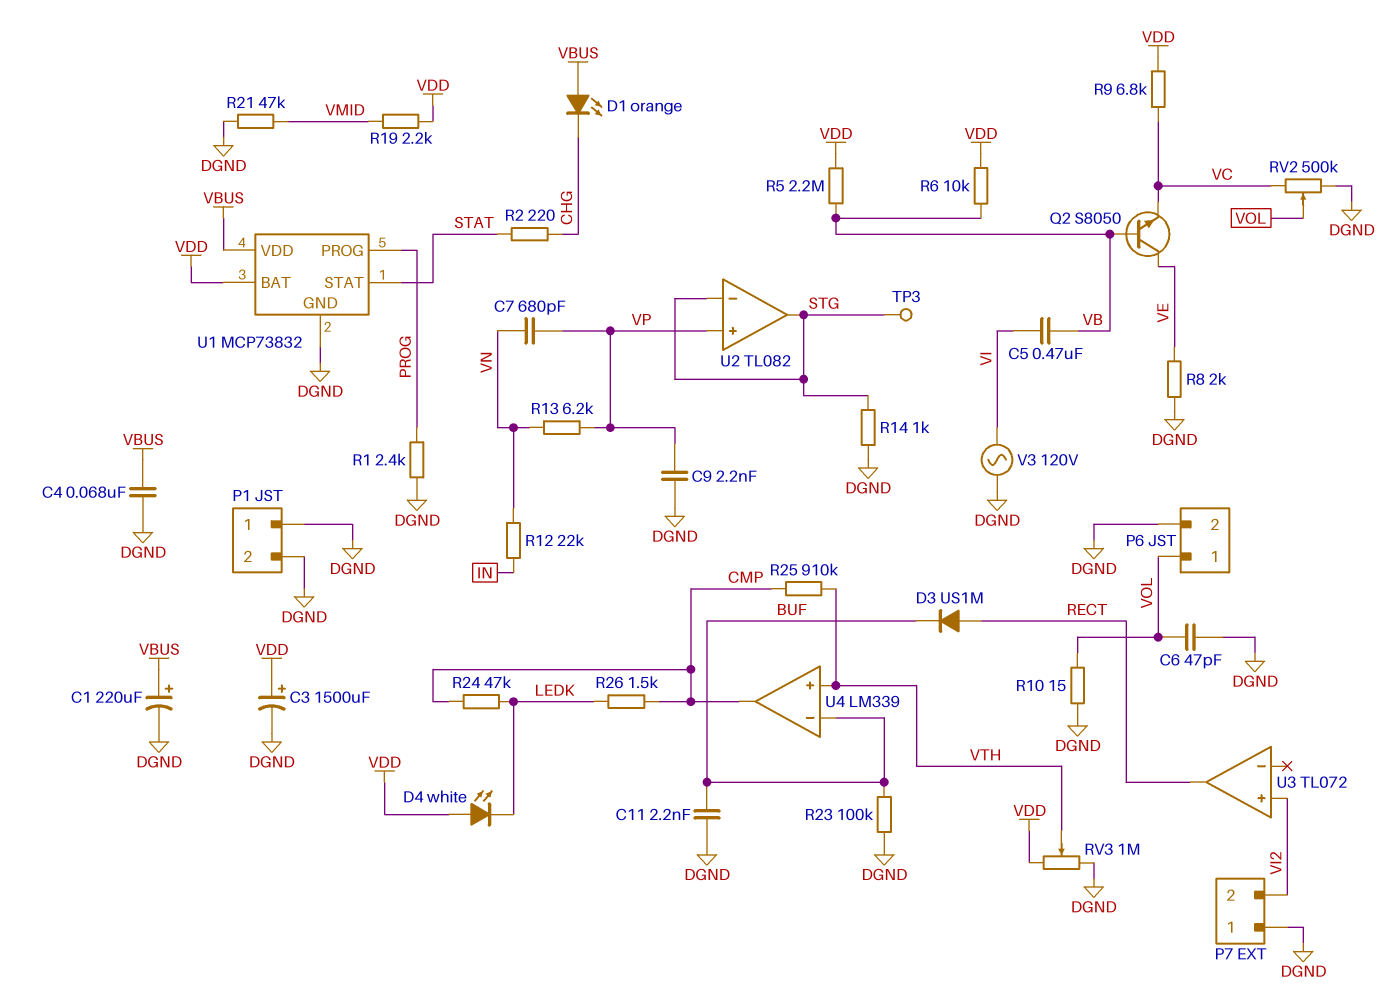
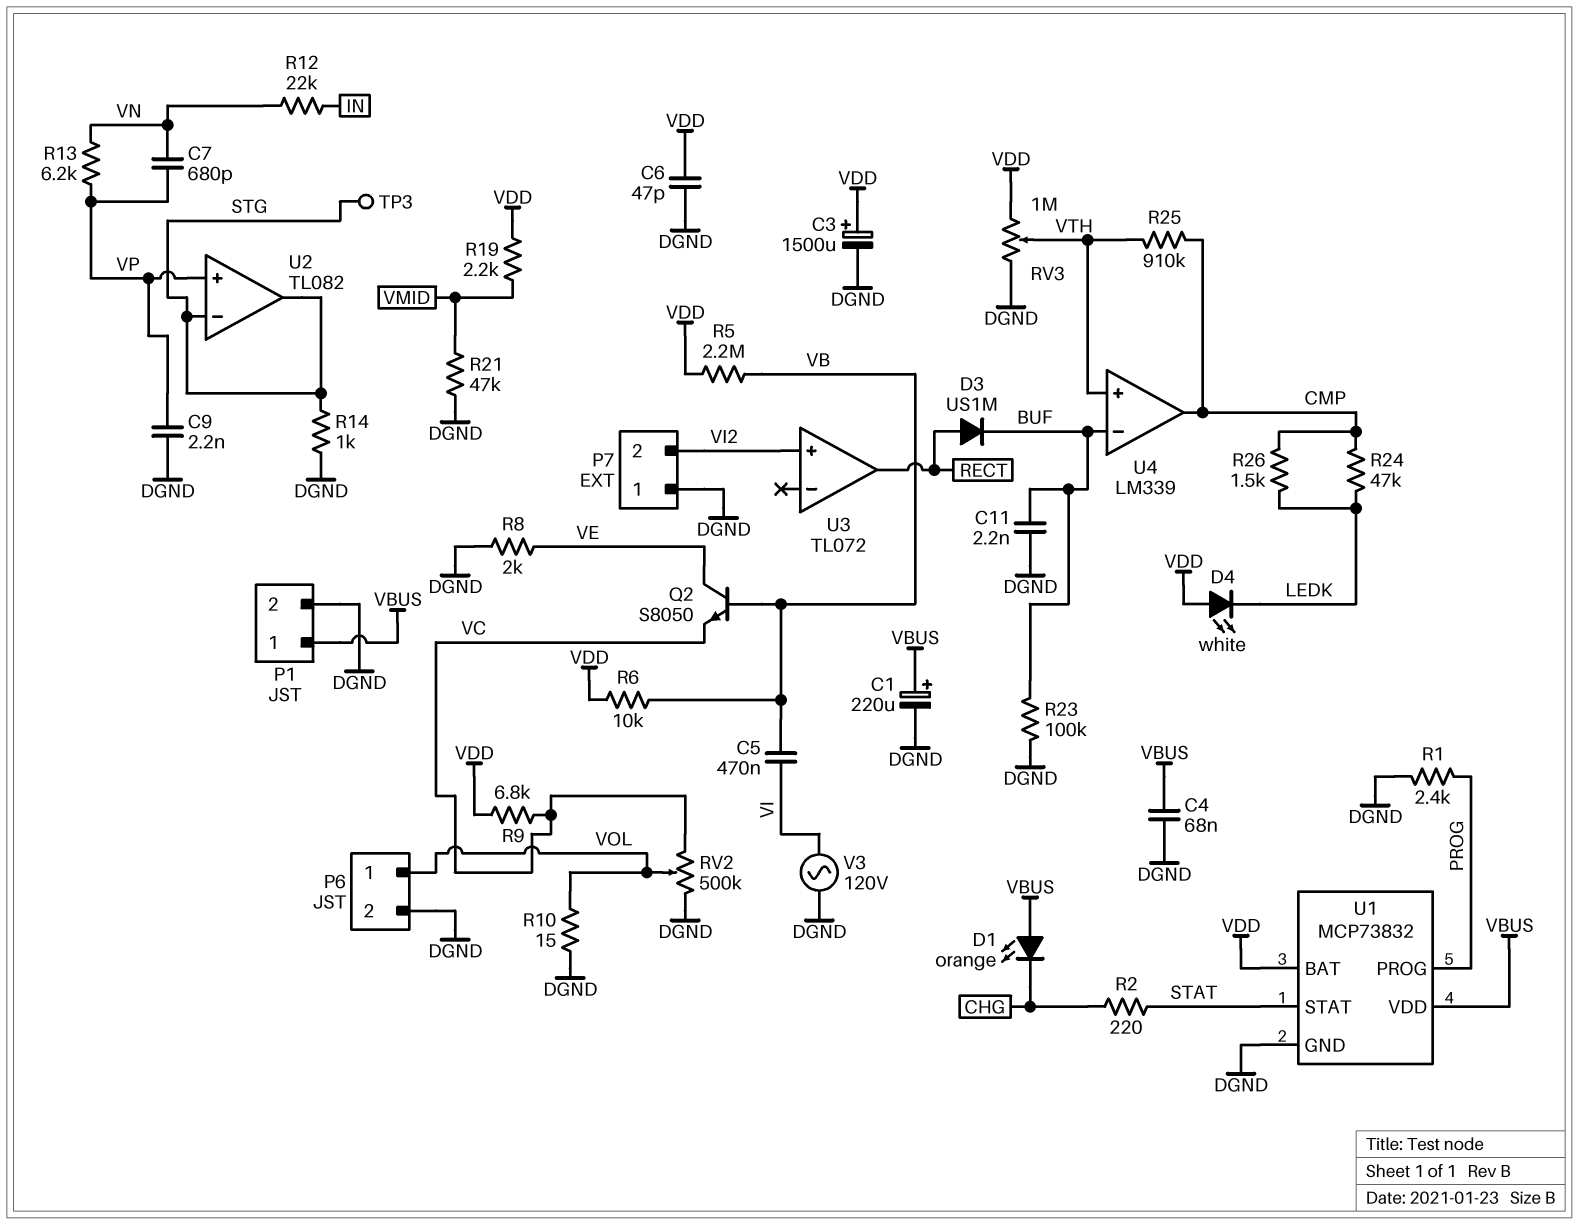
C6: 47pF (DGND, VOL) -> 47pF (DGND, VDD)
P1 pin 1: DGND -> VBUS

